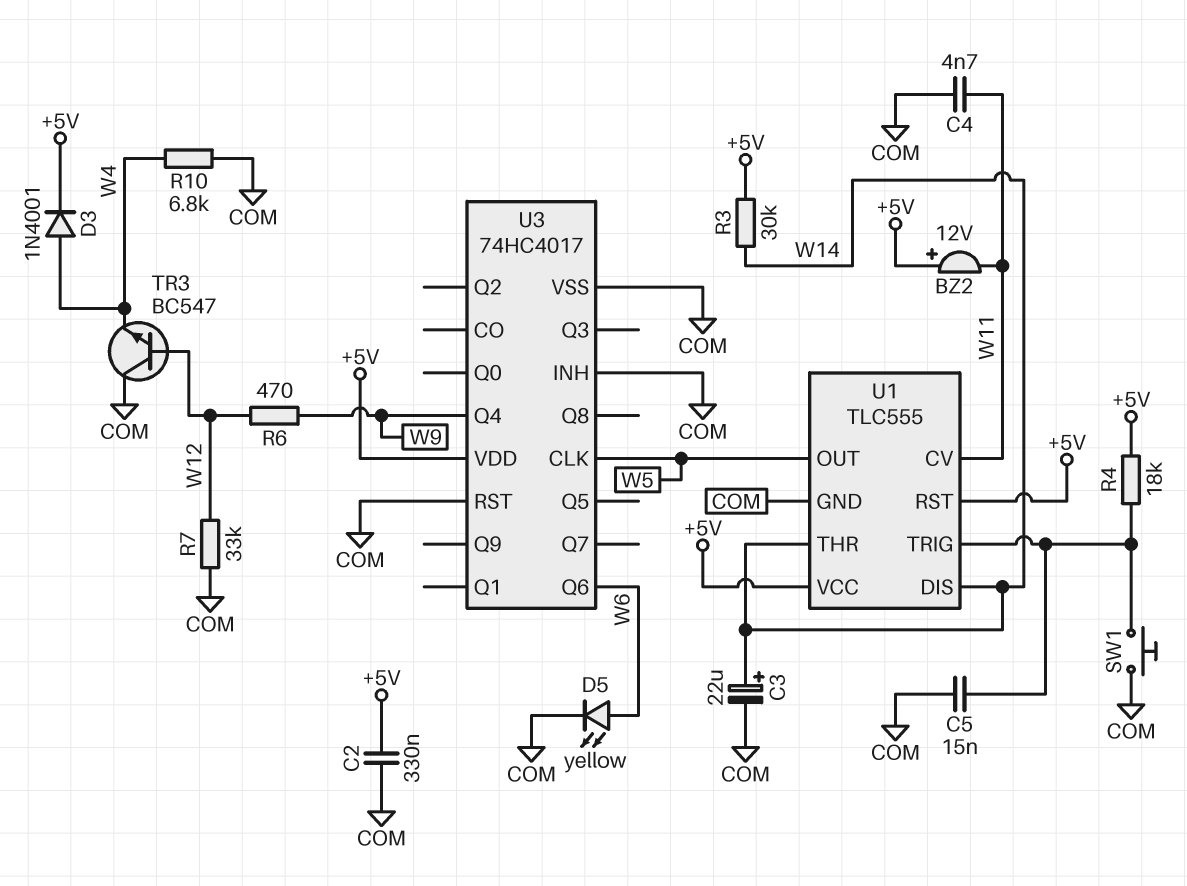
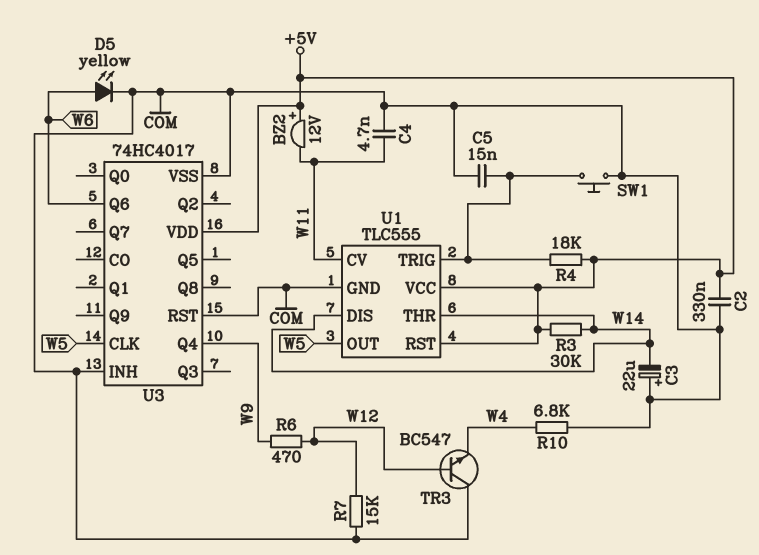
C3: 22uF (plus W14, minus COM) -> 22uF (plus COM, minus W14)
D3: diode 1N4001 (A W4, K +5V) -> none
R7: 33k (COM, W12) -> 15k (COM, W12)

